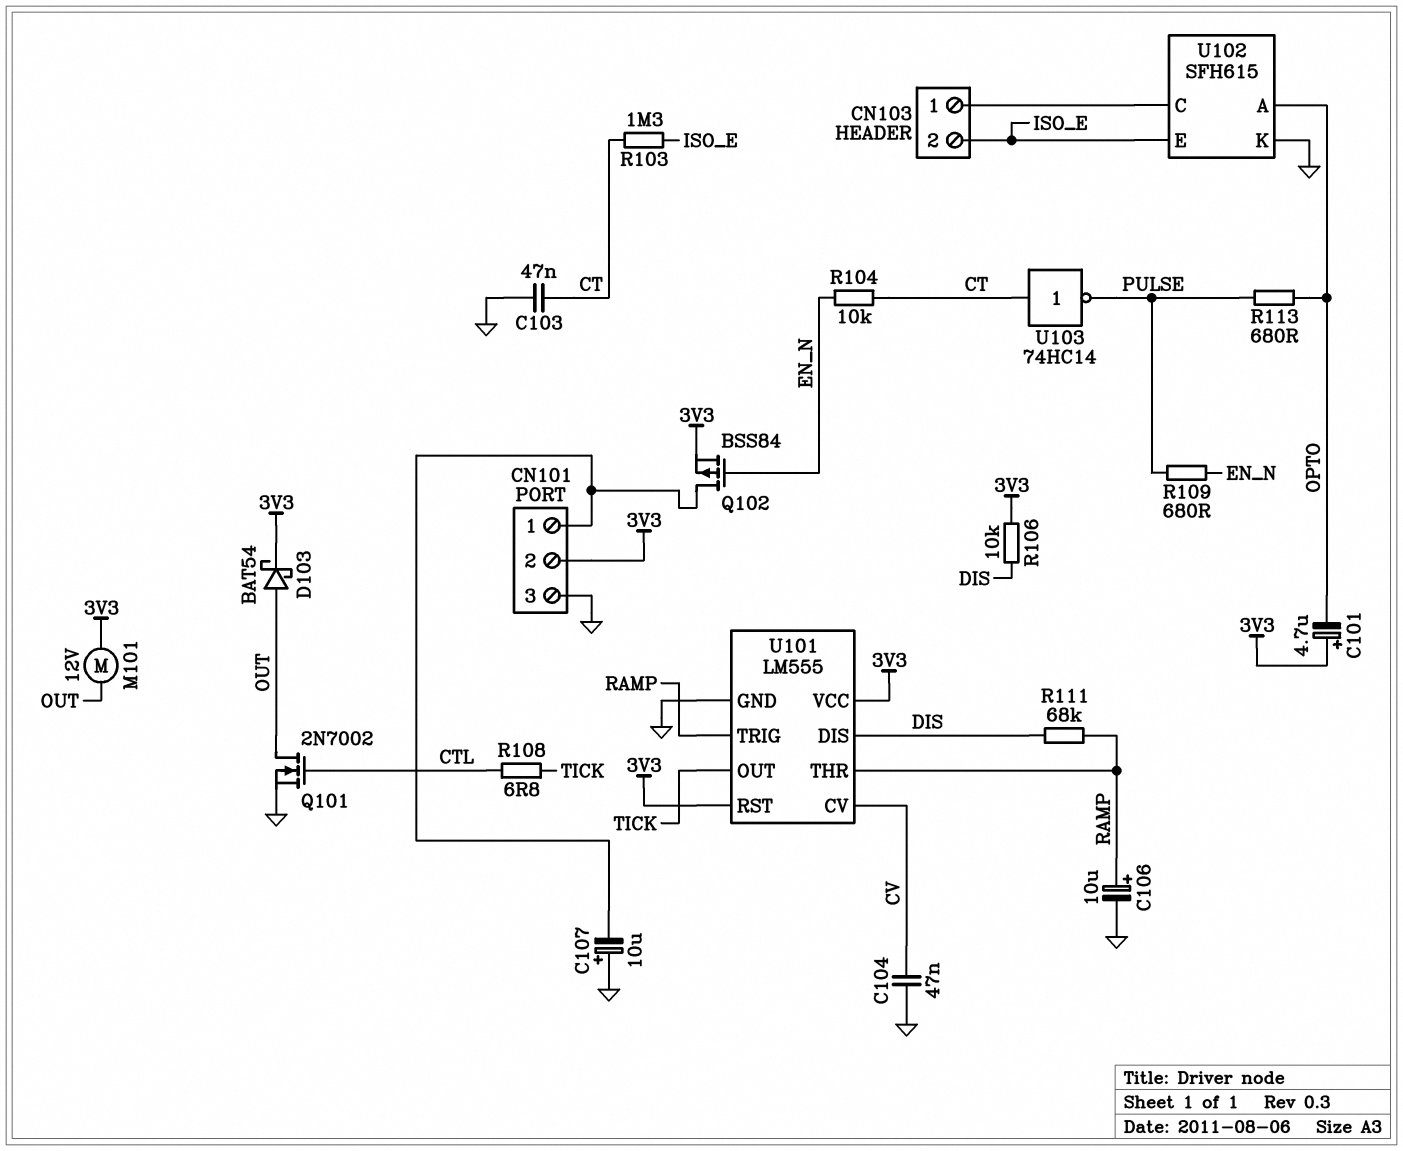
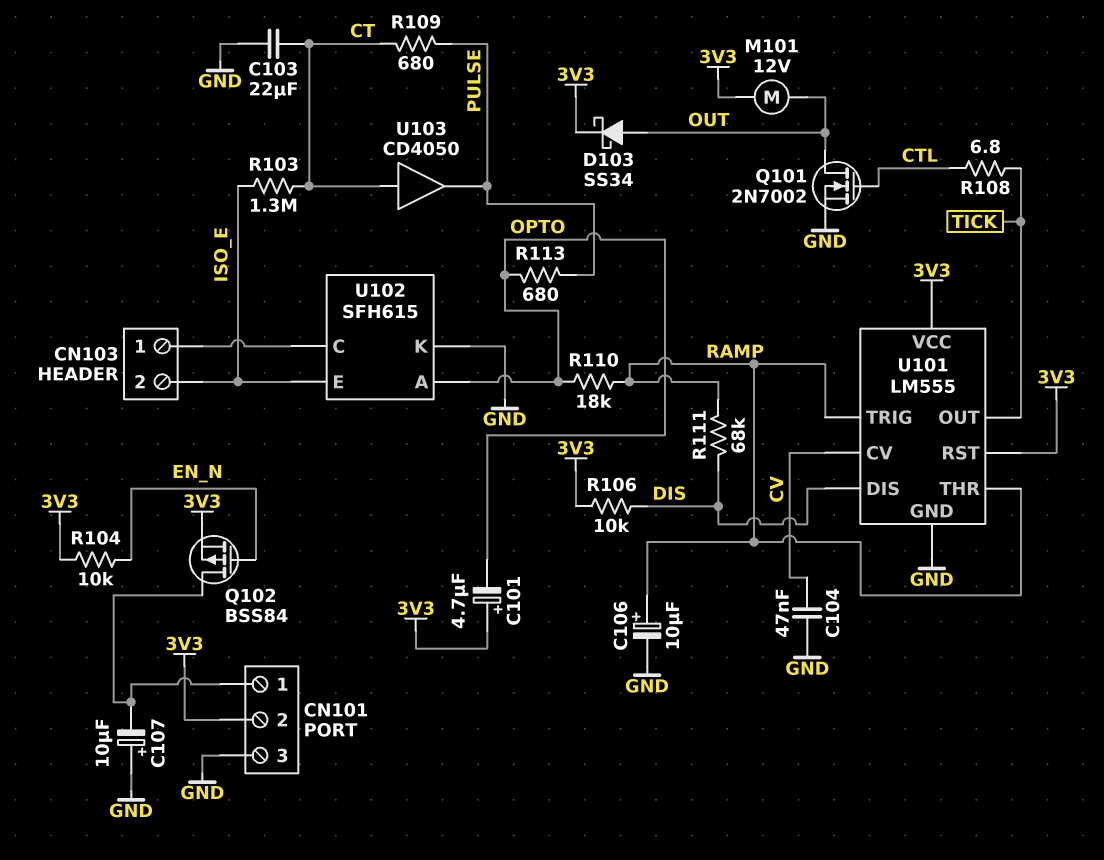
C103: 47nF (CT, GND) -> 22uF (CT, GND)
D103: schottky BAT54 (A OUT, K 3V3) -> schottky SS34 (A OUT, K 3V3)
R104: 10k (CT, EN_N) -> 10k (3V3, EN_N)
R109: 680 (EN_N, PULSE) -> 680 (CT, PULSE)
R110: none -> 18k (OPTO, RAMP)
U103: NOT 74HC14 (in CT, out PULSE) -> buffer CD4050 (in CT, out PULSE)

